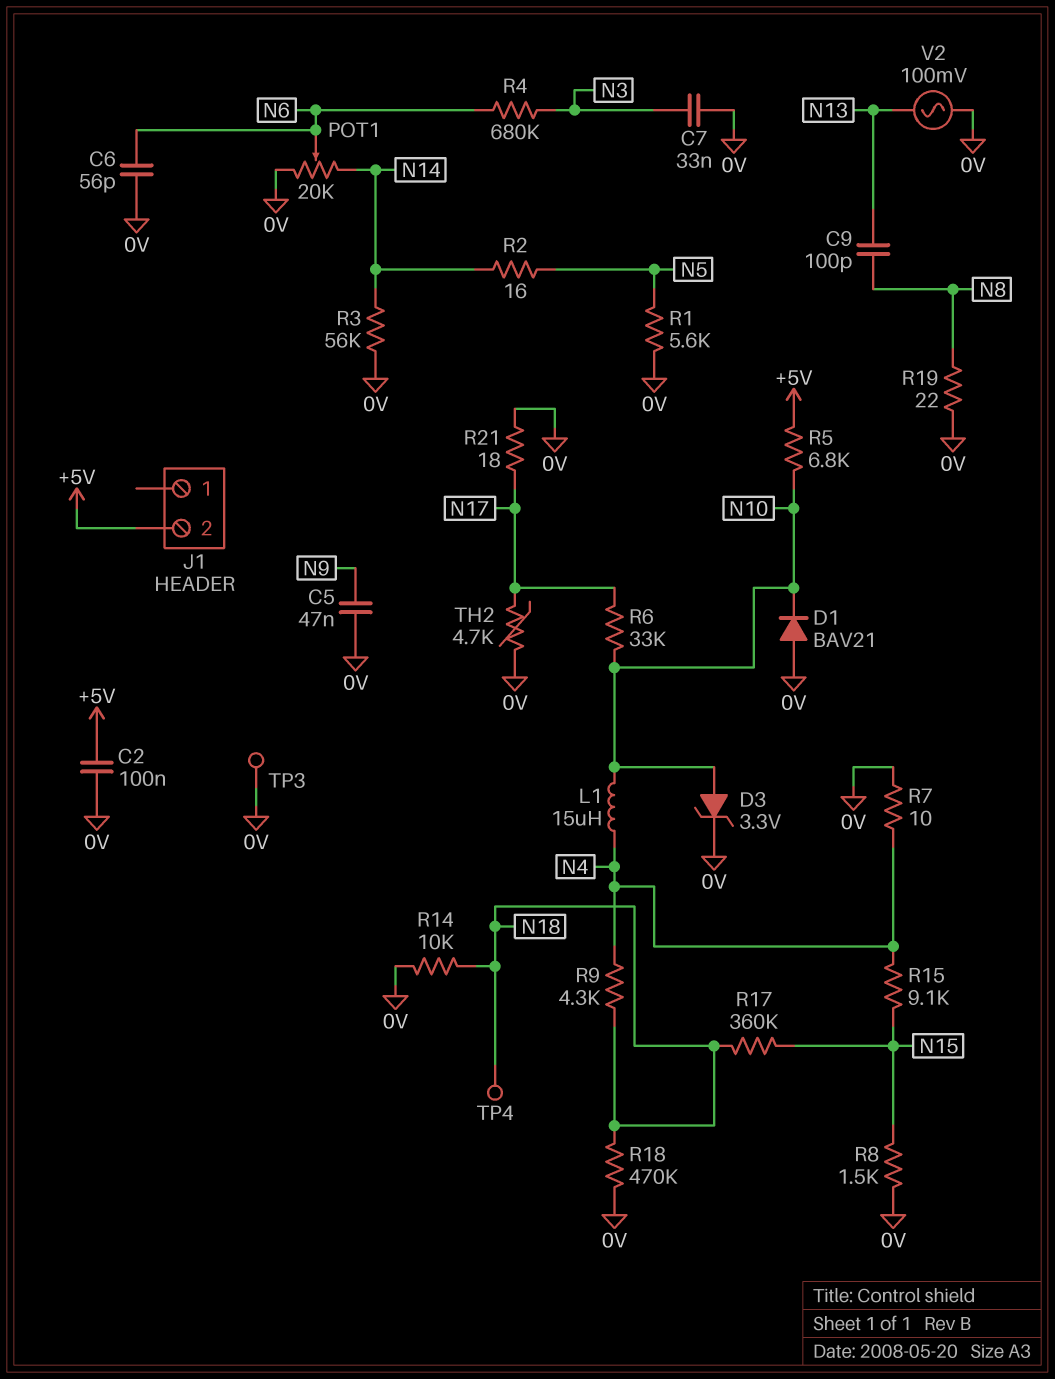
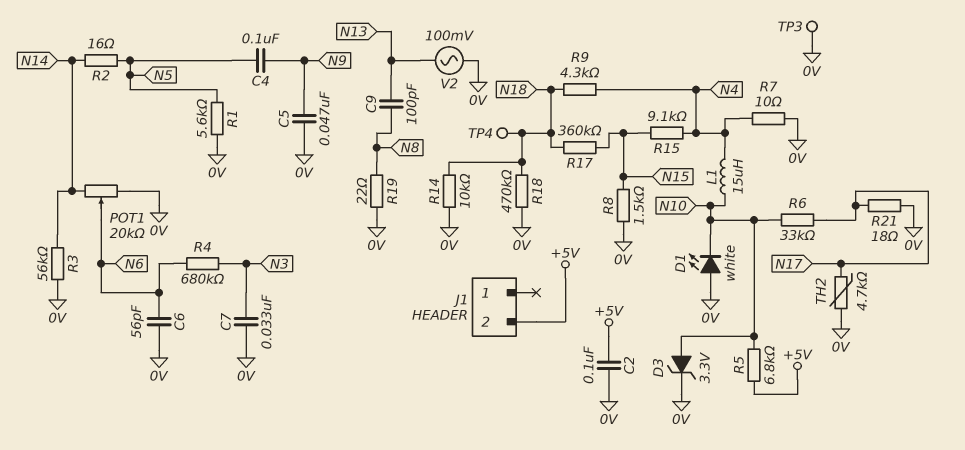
C4: none -> 100nF (N5, N9)
D1: diode BAV21 (A 0V, K N10) -> LED white (A 0V, K N10)

